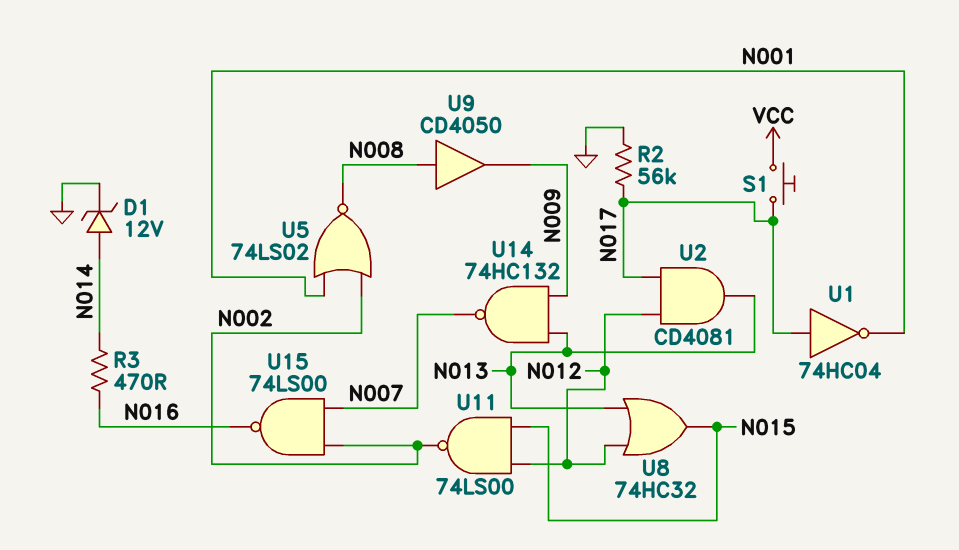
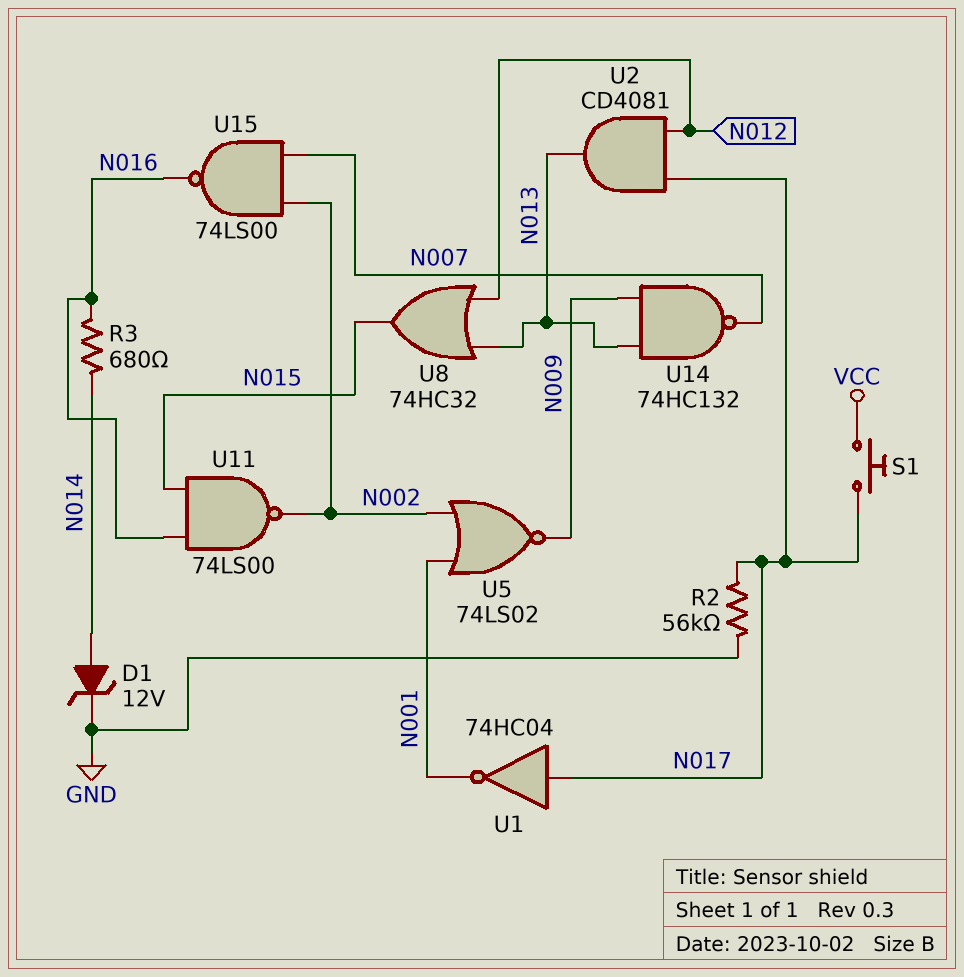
R3: 470 (N014, N016) -> 680 (N014, N016)
U5: NOR 74LS02 (in N001, in N002, out N008) -> NOR 74LS02 (in N001, in N002, out N009)
U9: buffer CD4050 (in N008, out N009) -> none
U11: NAND 74LS00 (in N012, in N015, out N002) -> NAND 74LS00 (in N015, in N016, out N002)

